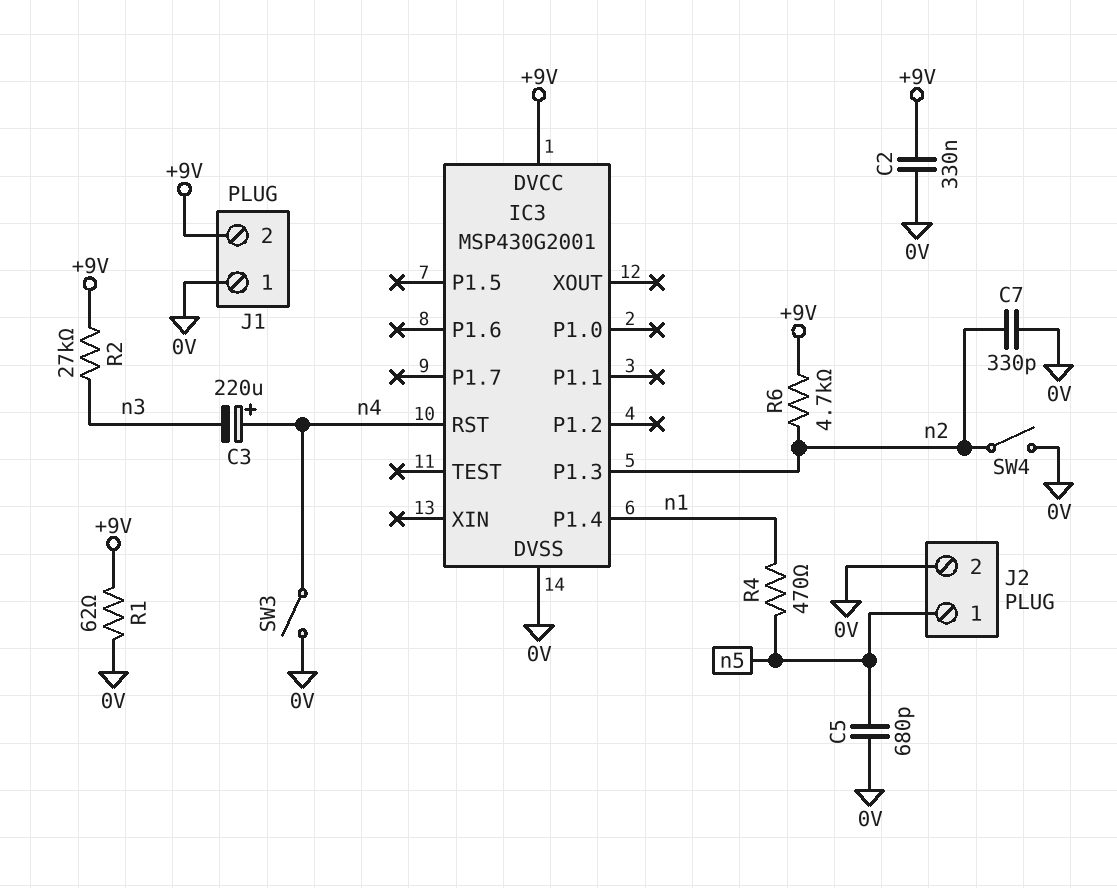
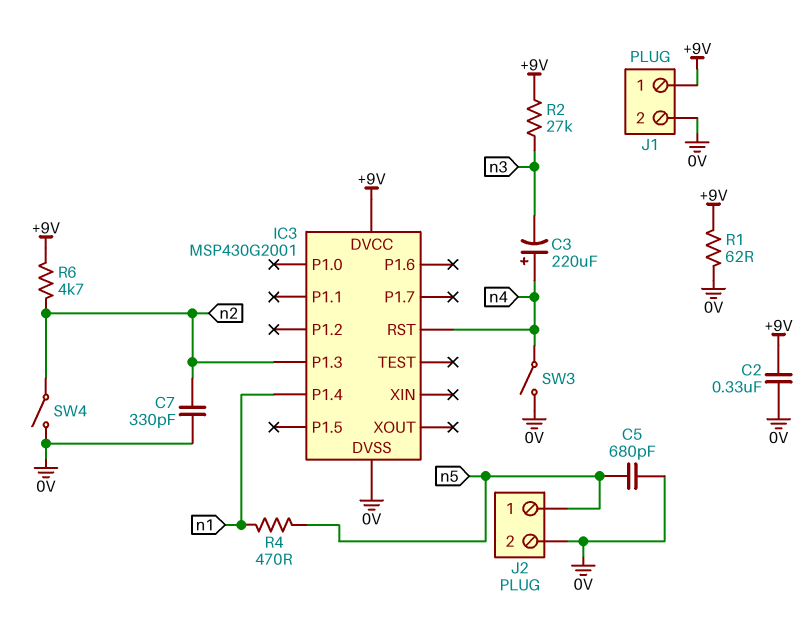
J1 pin 1: 0V -> +9V
J1 pin 2: +9V -> 0V

